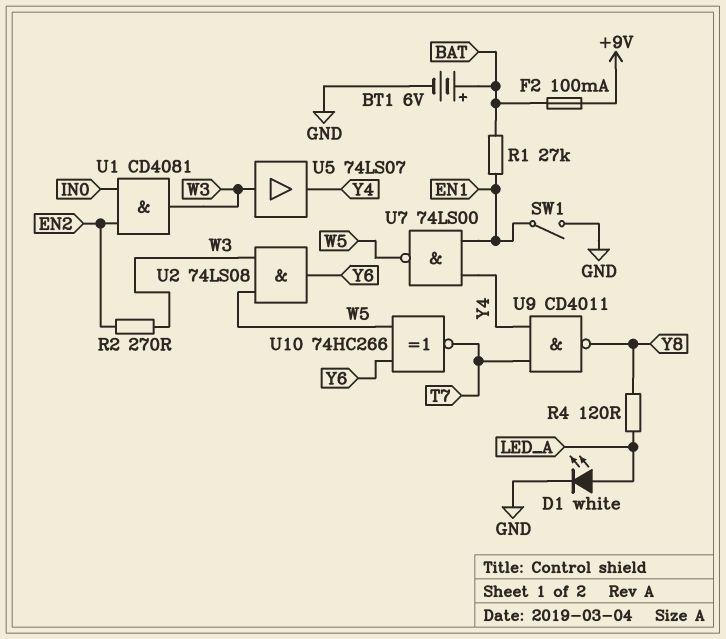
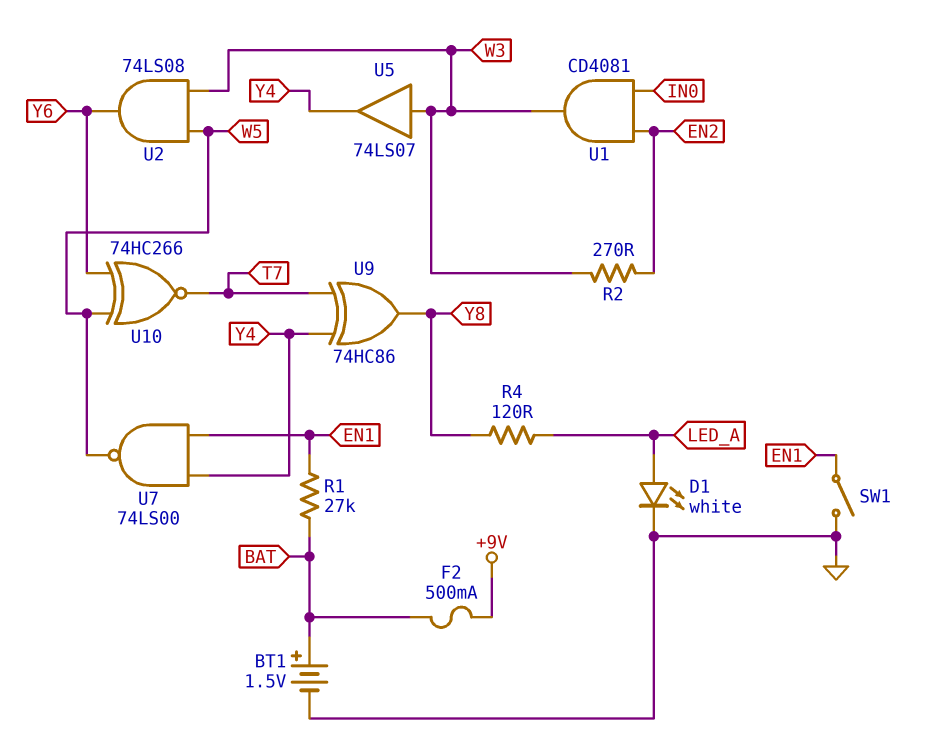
BT1: 6V (plus BAT, minus GND) -> 1.5V (plus BAT, minus GND)
F2: 100mA (+9V, BAT) -> 500mA (+9V, BAT)
U9: NAND CD4011 (in T7, in Y4, out Y8) -> XOR 74HC86 (in T7, in Y4, out Y8)

